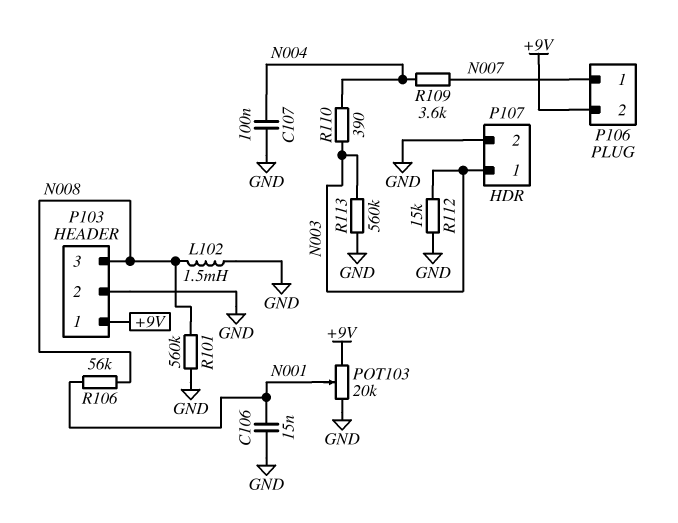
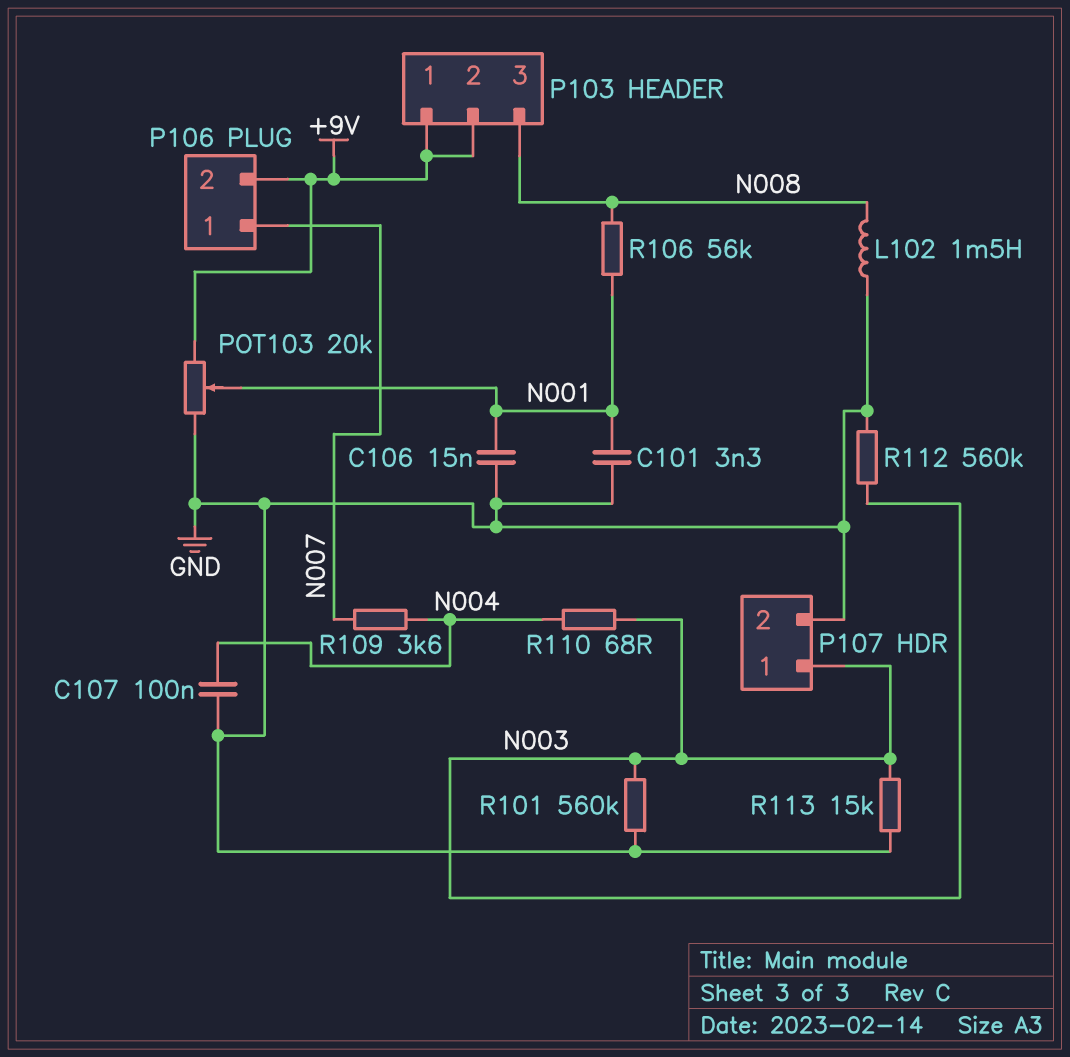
C101: none -> 3.3nF (GND, N001)
P103 pin 2: GND -> +9V
R101: 560k (GND, N008) -> 560k (GND, N003)
R110: 390 (N003, N004) -> 68 (N003, N004)
R112: 15k (GND, N003) -> 560k (GND, N003)
R113: 560k (GND, N003) -> 15k (GND, N003)

